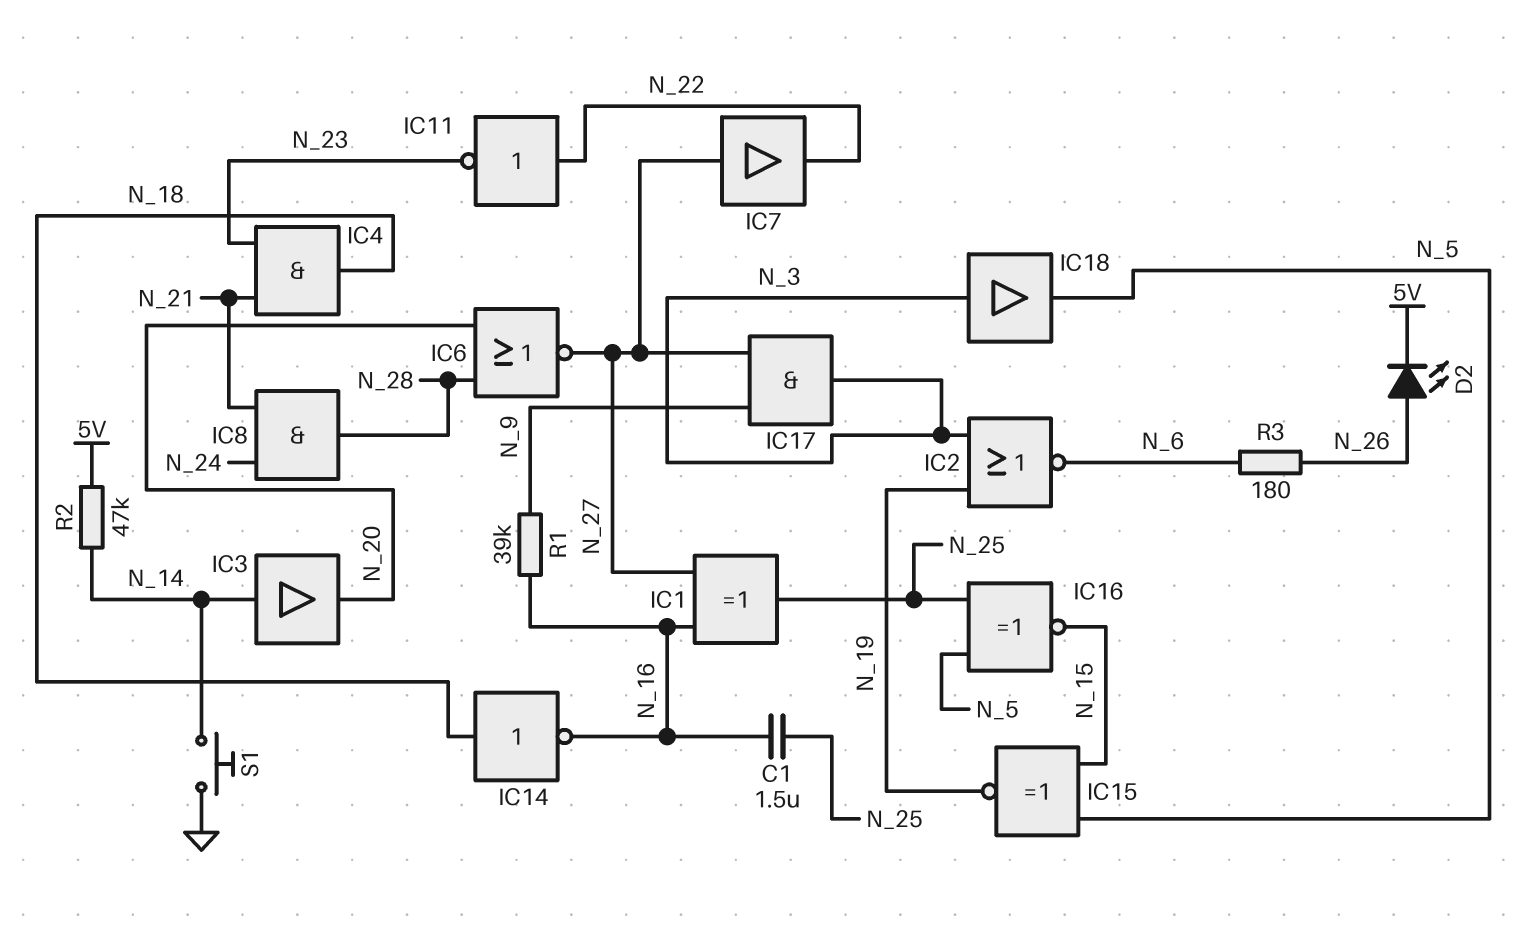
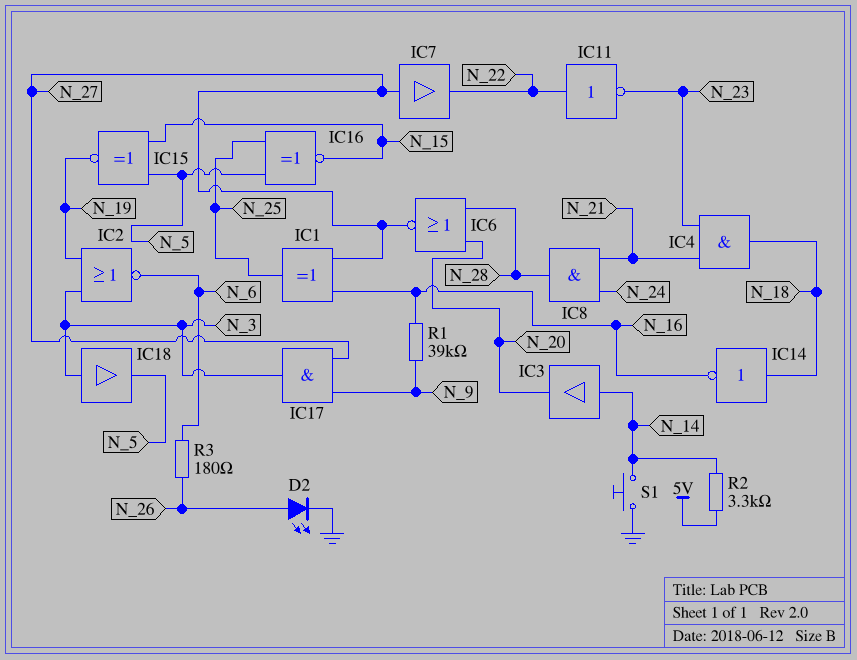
C1: 1.5uF (N_16, N_25) -> none
D2: LED (A N_26, K 5V) -> LED (A N_26, K GND)
R2: 47k (5V, N_14) -> 3.3k (5V, N_14)

